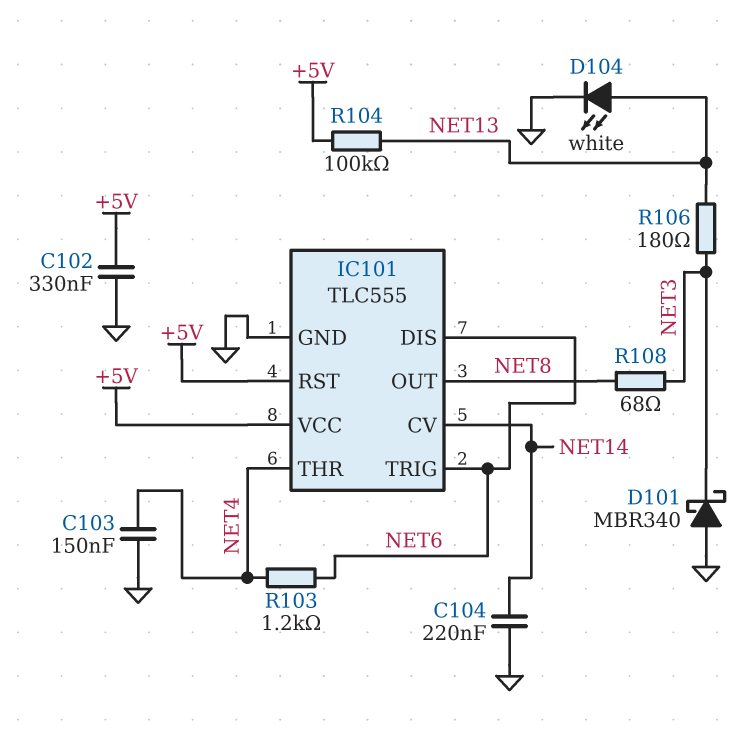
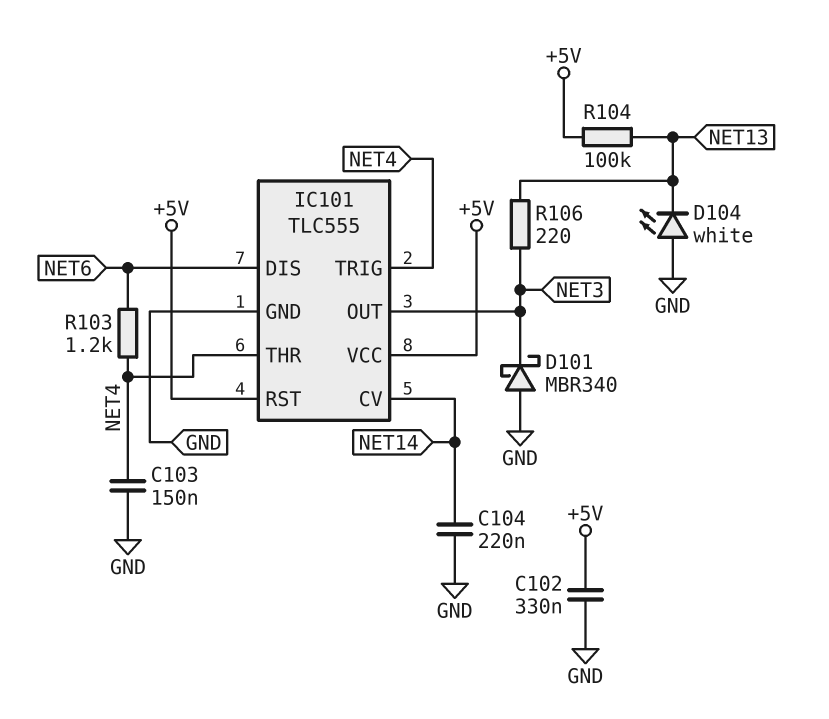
D104: LED white (A NET13, K GND) -> LED white (A GND, K NET13)
IC101 pin OUT: NET8 -> NET3
IC101 pin TRIG: NET6 -> NET4
R106: 180 (NET3, NET13) -> 220 (NET3, NET13)
R108: 68 (NET3, NET8) -> none

